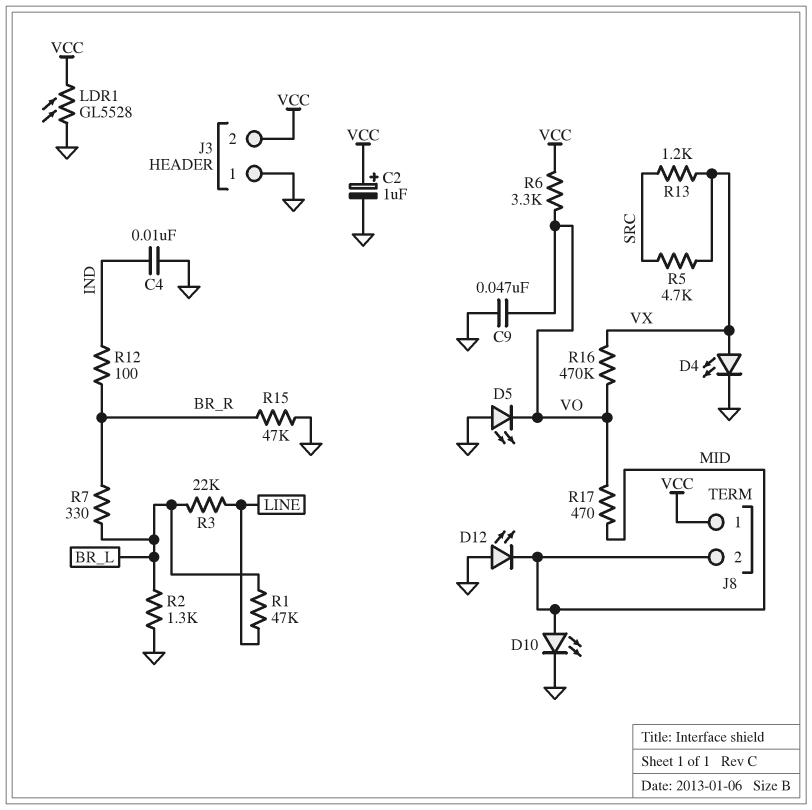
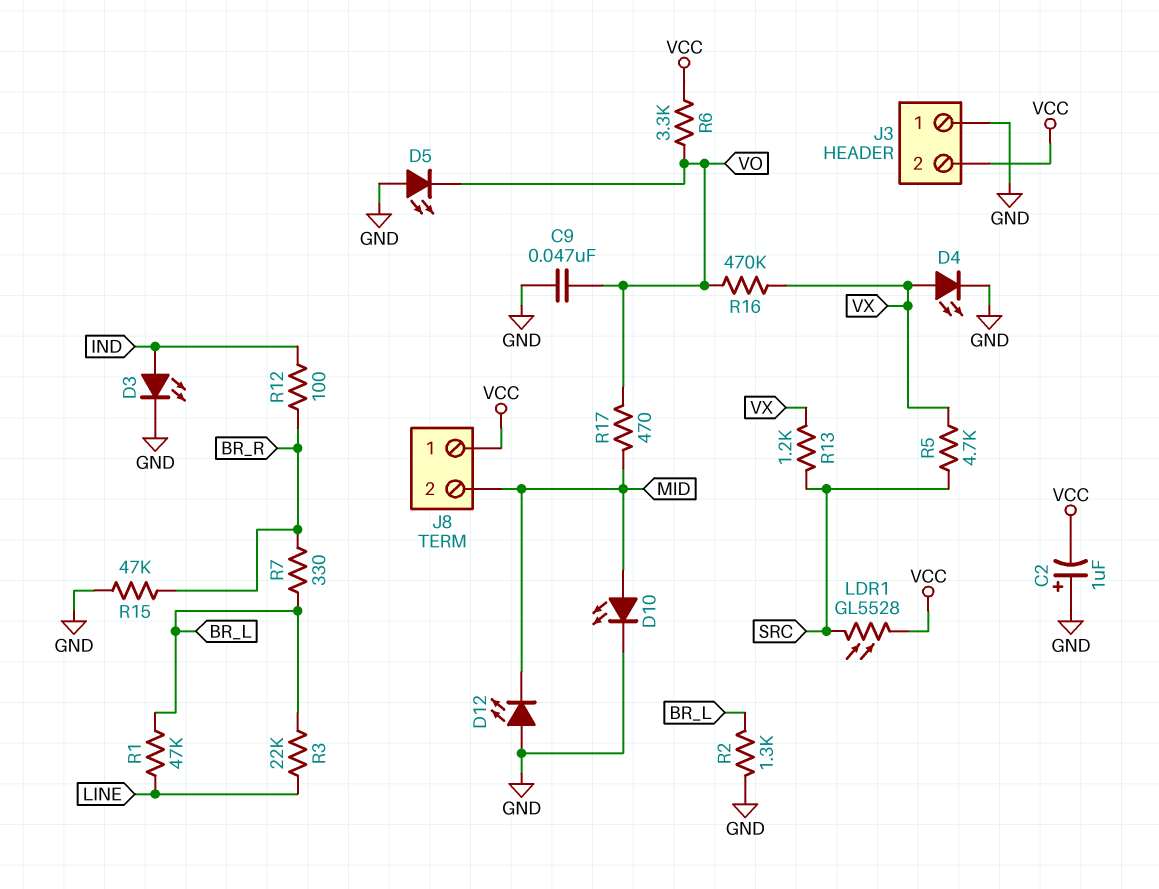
C2: 1uF (plus VCC, minus GND) -> 1uF (plus GND, minus VCC)
C4: 10nF (GND, IND) -> none
D3: none -> LED (A IND, K GND)
LDR1: GL5528 (GND, VCC) -> GL5528 (SRC, VCC)

